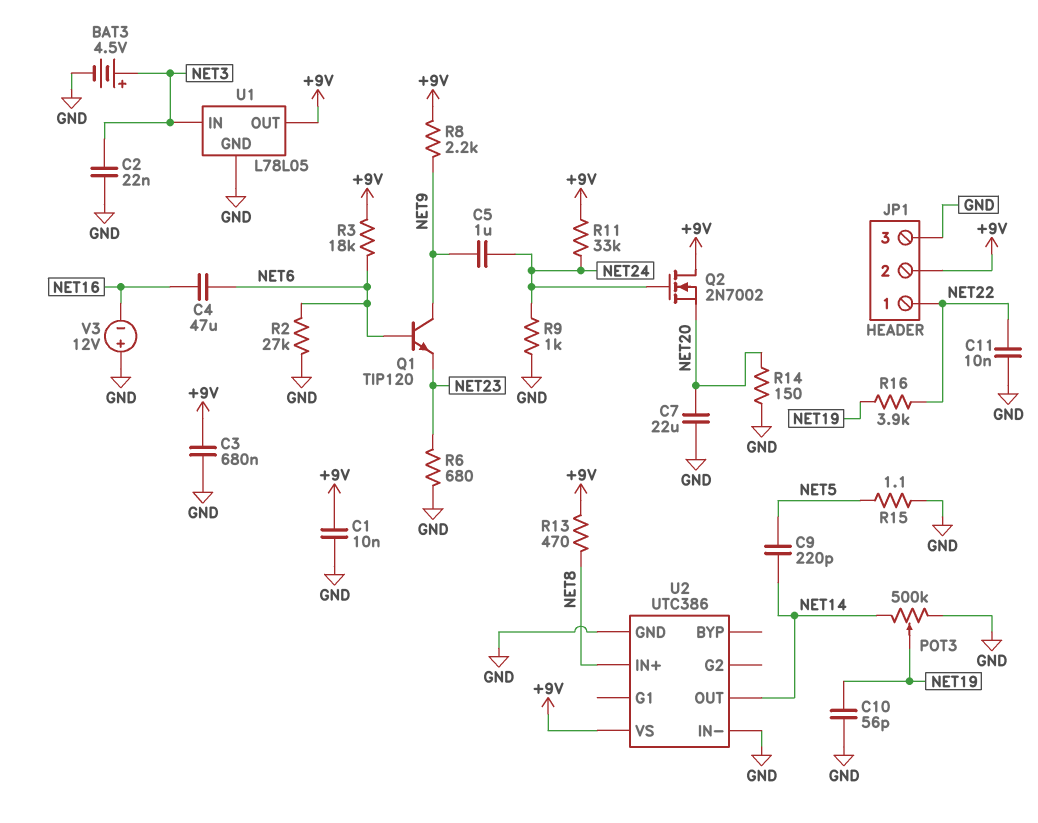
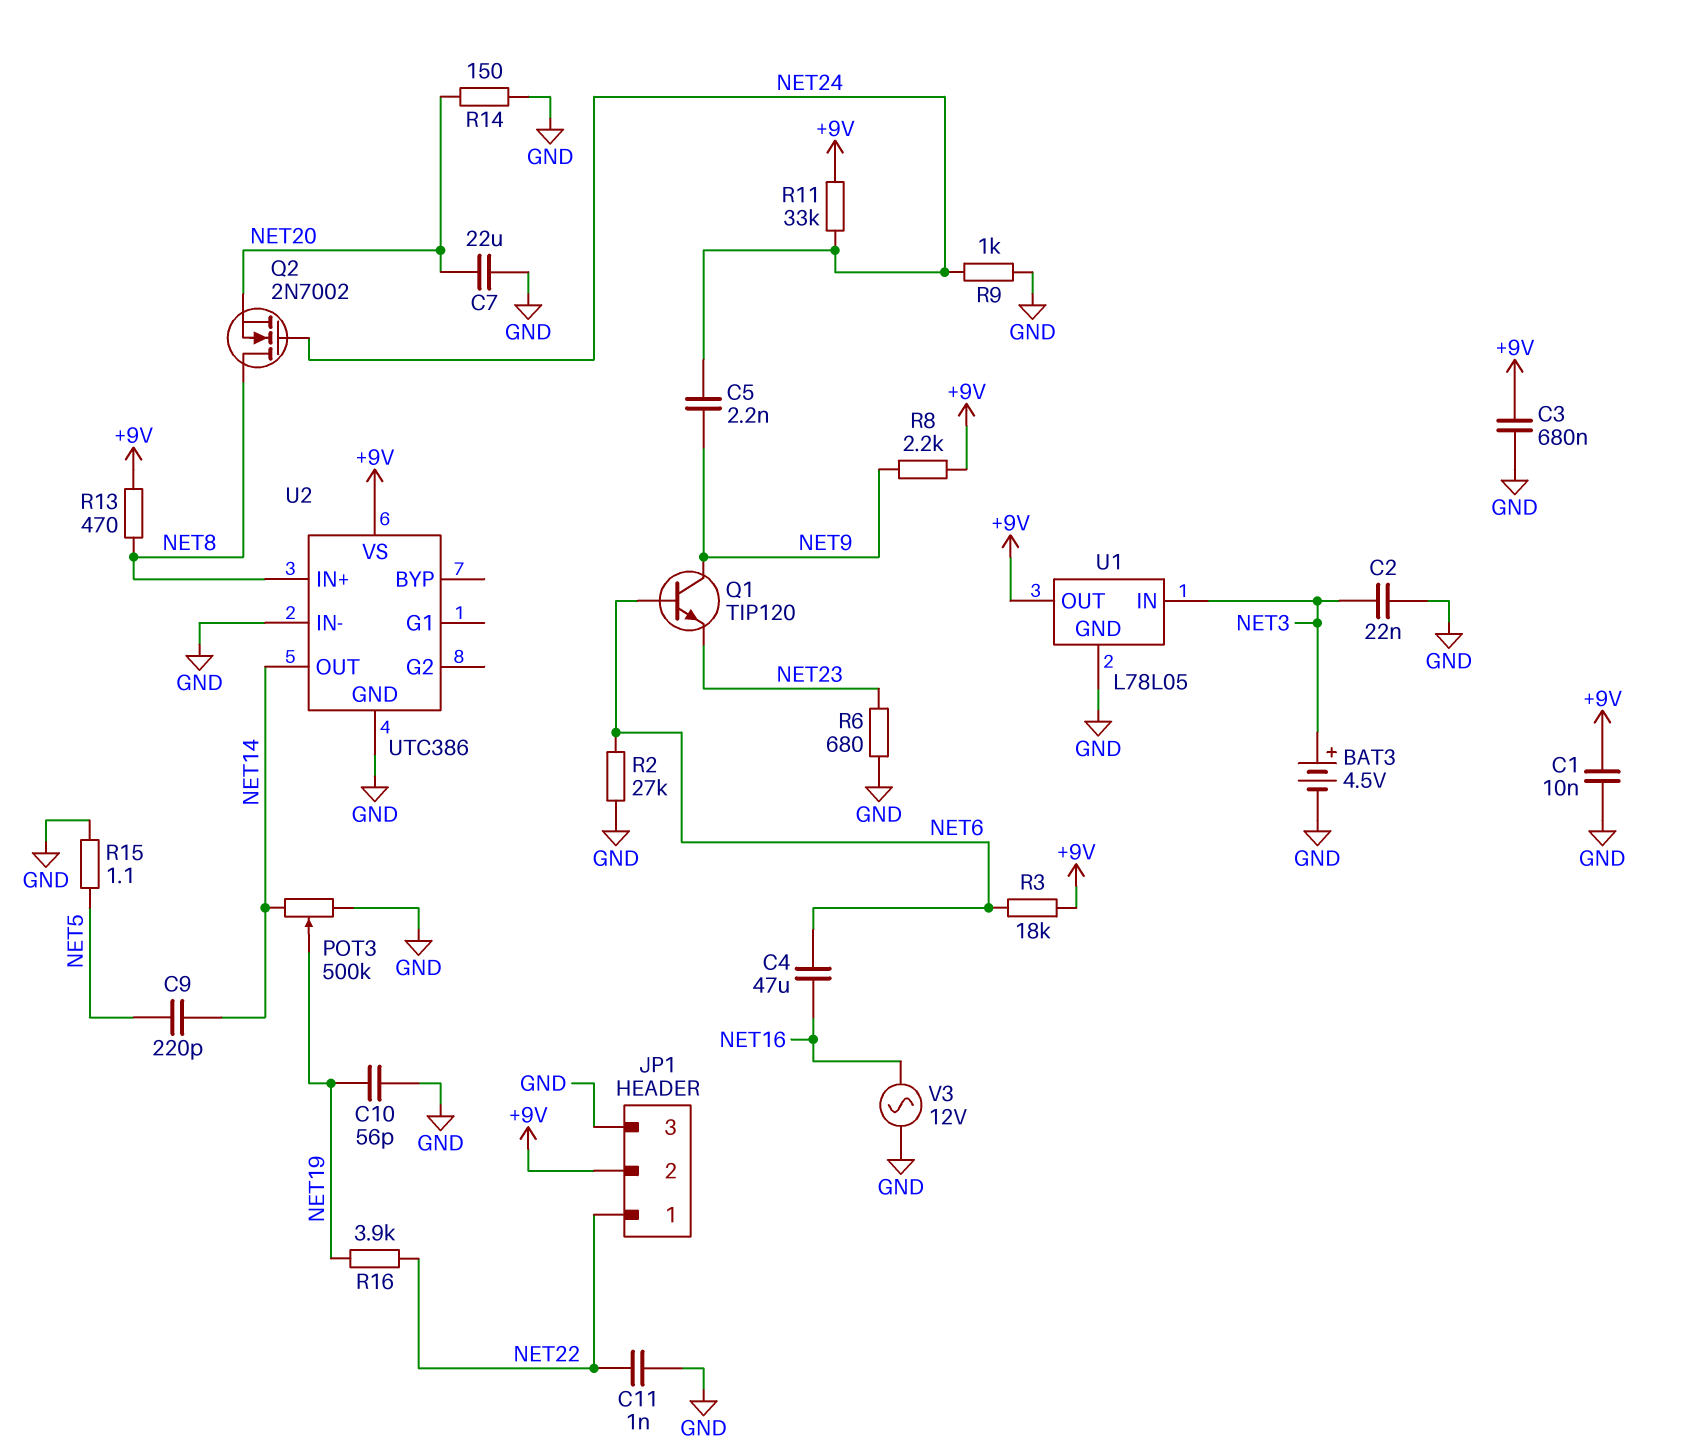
C5: 1uF (NET9, NET24) -> 2.2nF (NET9, NET24)
C11: 10nF (GND, NET22) -> 1nF (GND, NET22)
Q2: NMOS 2N7002 (G NET24, D +9V, S NET20) -> NMOS 2N7002 (G NET24, D NET8, S NET20)
V3: 12V (plus GND, minus NET16) -> AC 12V (GND, NET16)

